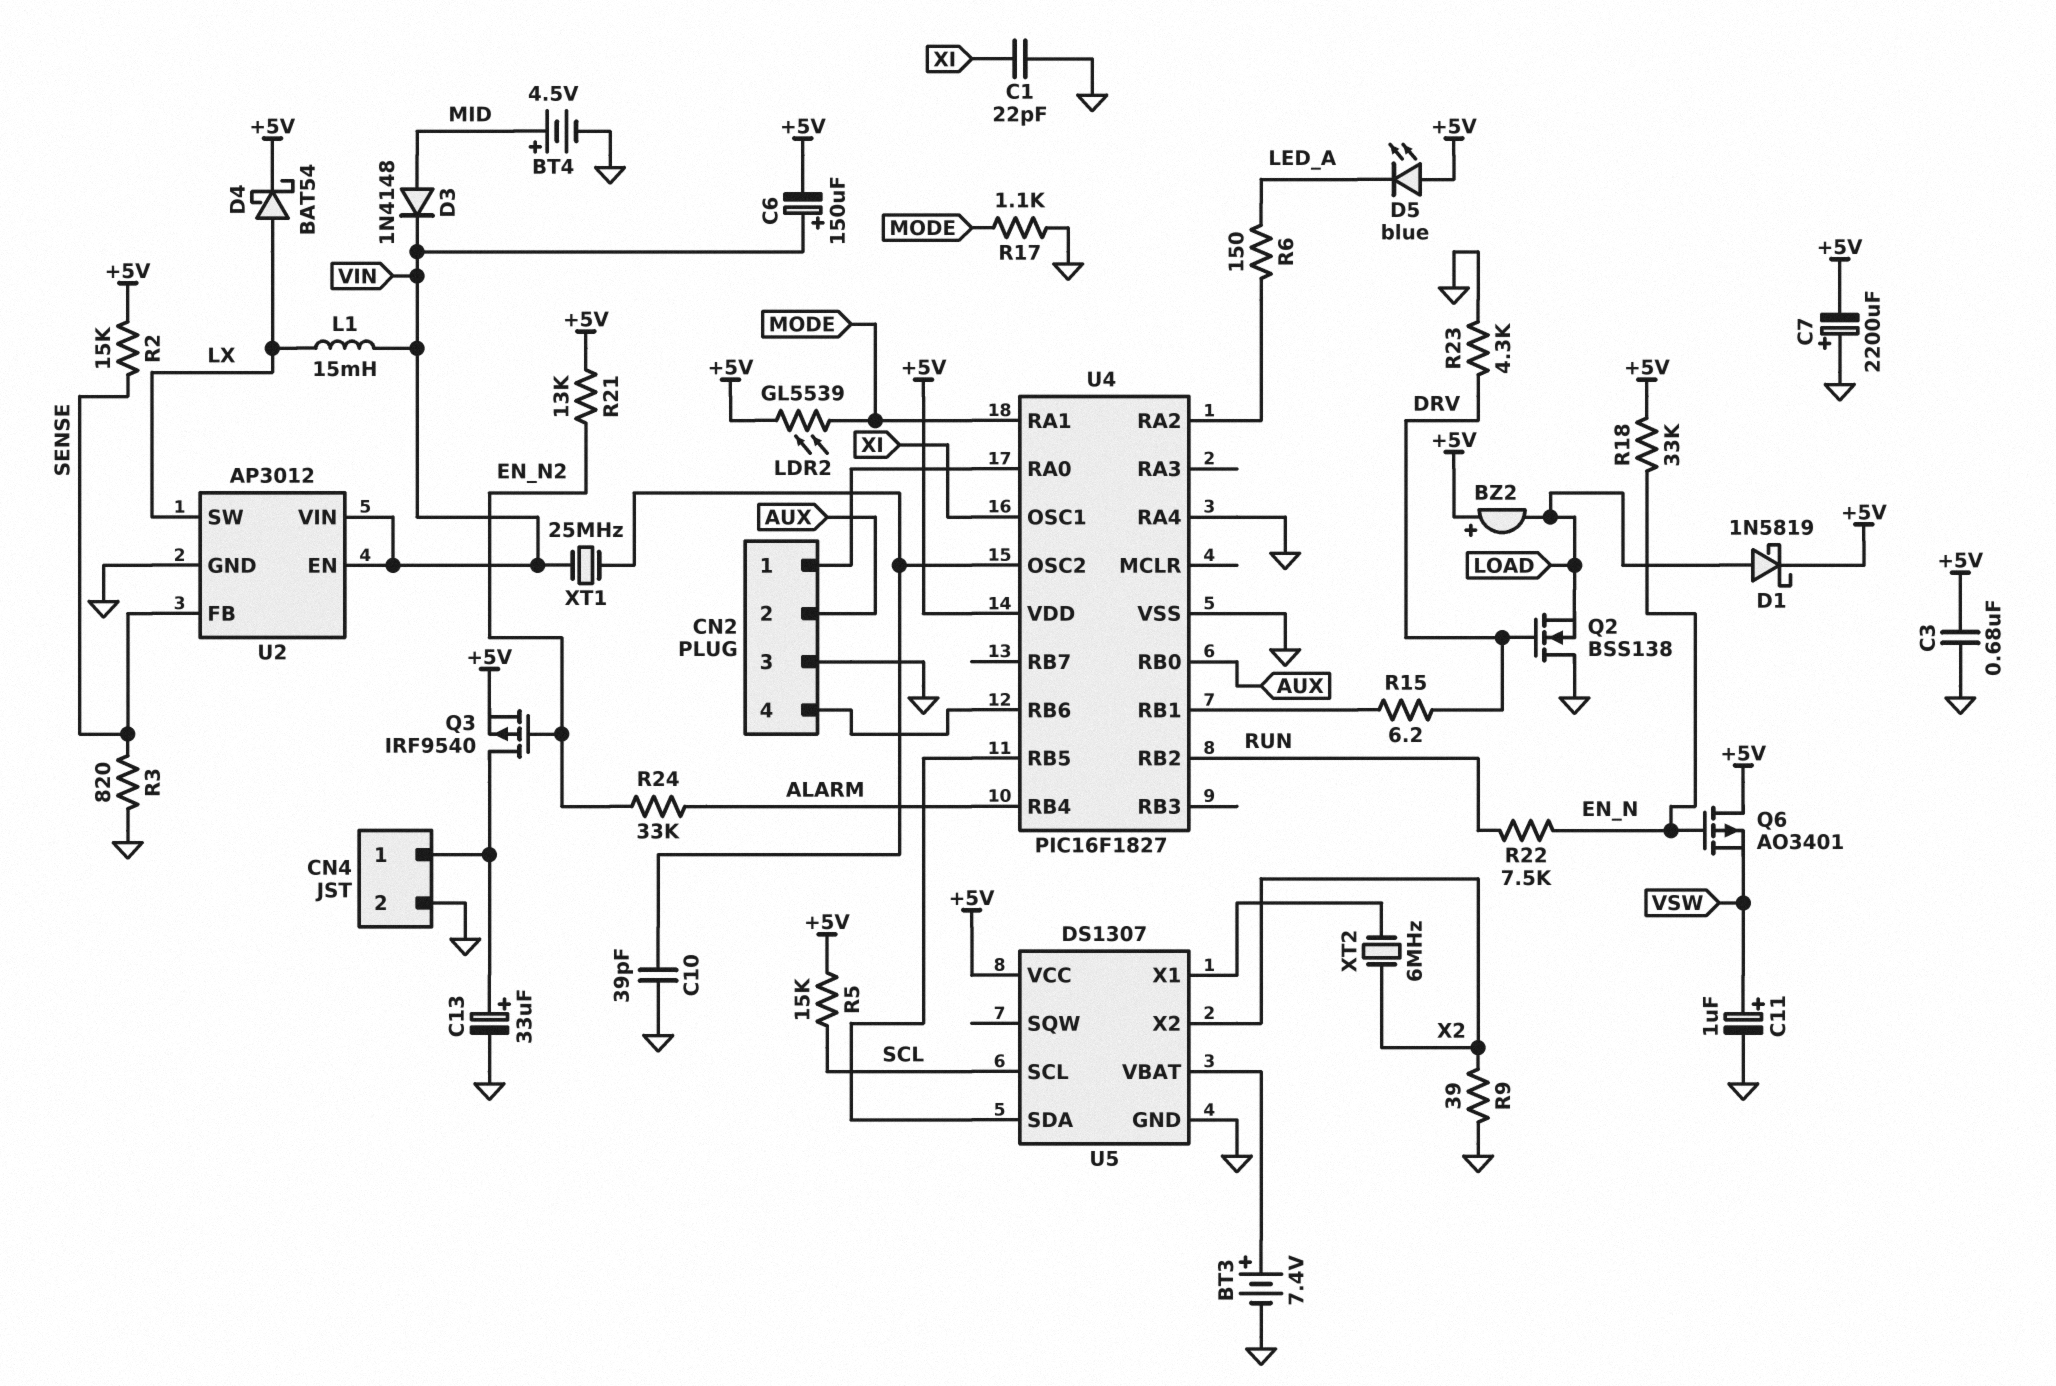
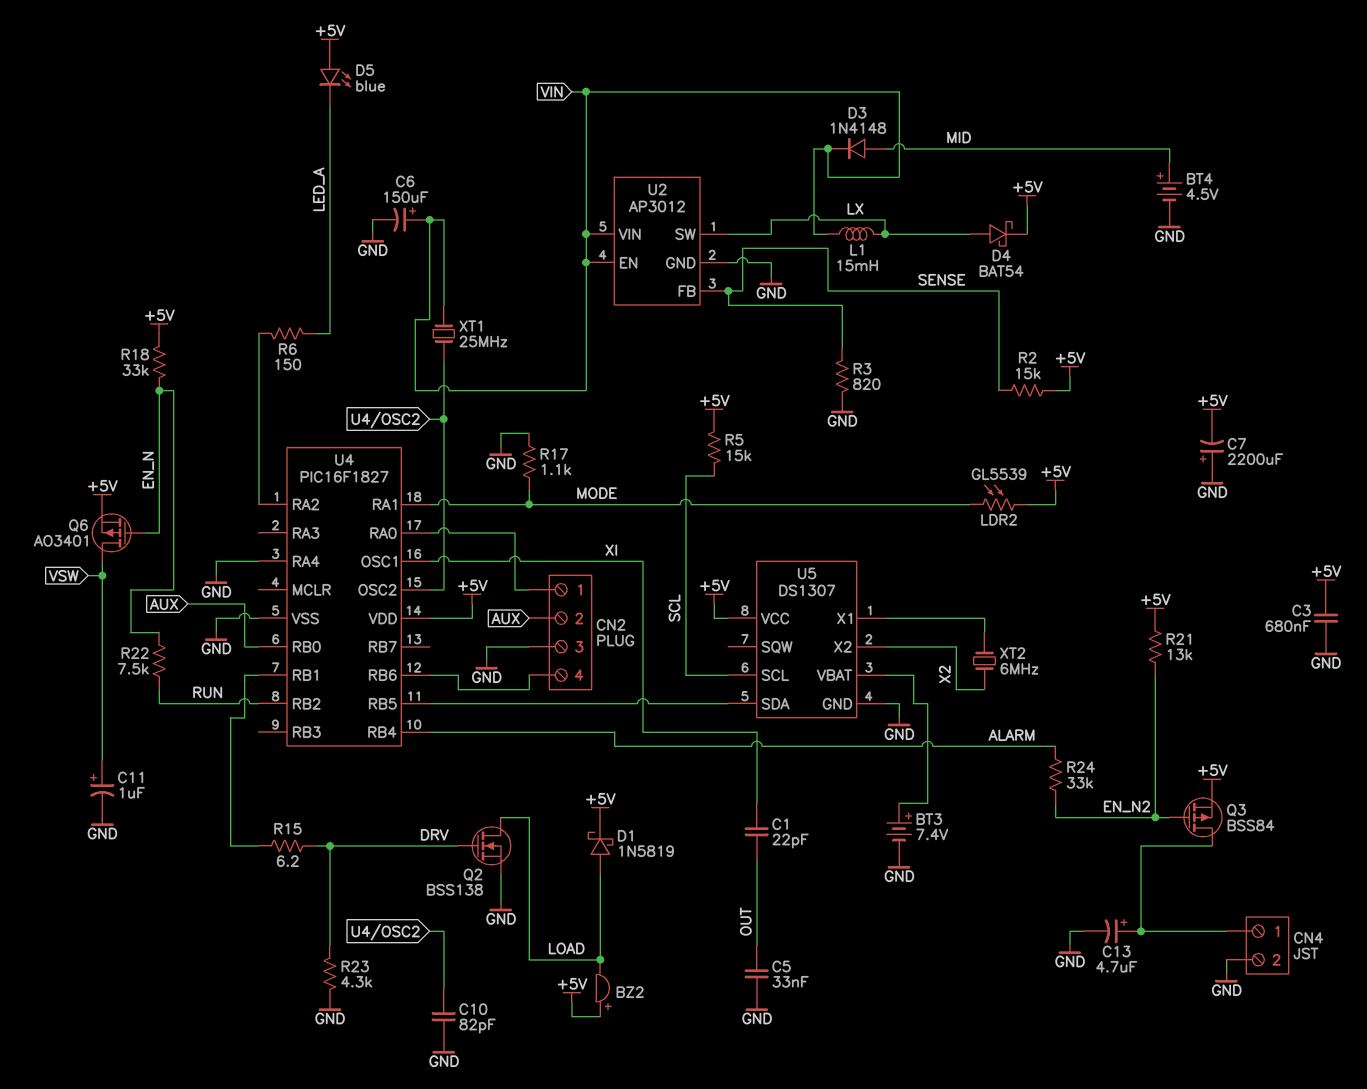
C1: 22pF (GND, XI) -> 22pF (OUT, XI)
C5: none -> 33nF (GND, OUT)
C6: 150uF (plus VIN, minus +5V) -> 150uF (plus VIN, minus GND)
C10: 39pF (GND, U4/OSC2) -> 82pF (GND, U4/OSC2)
C13: 33uF (plus CN4/1, minus GND) -> 4.7uF (plus CN4/1, minus GND)
Q2: NMOS BSS138 (G DRV, D GND, S LOAD) -> NMOS BSS138 (G DRV, D LOAD, S GND)
Q3: PMOS IRF9540 (G EN_N2, D CN4/1, S +5V) -> PMOS BSS84 (G EN_N2, D CN4/1, S +5V)
Q6: PMOS AO3401 (G EN_N, D +5V, S VSW) -> PMOS AO3401 (G EN_N, D VSW, S +5V)
R9: 39 (GND, X2) -> none

